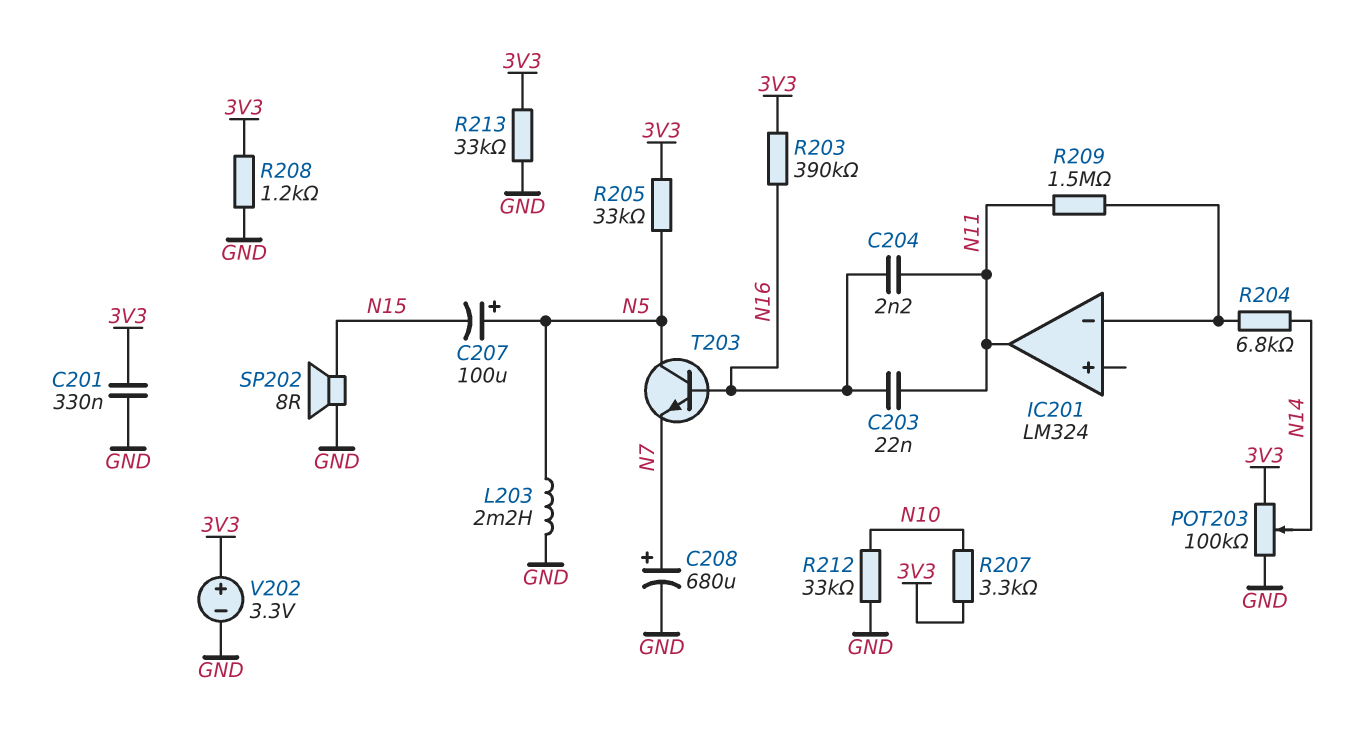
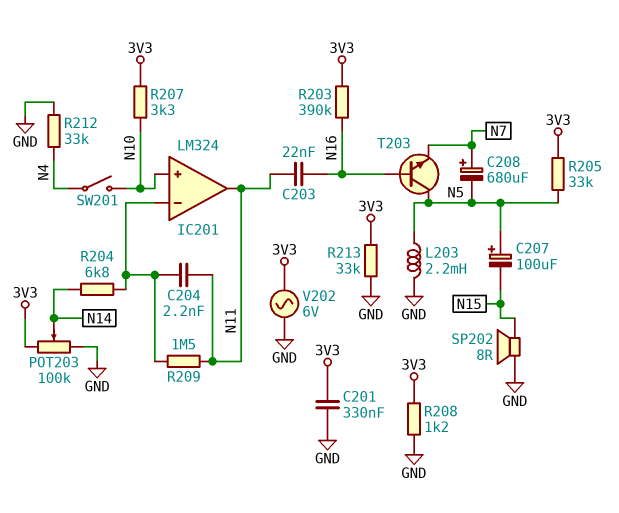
C204: 2.2nF (N11, N16) -> 2.2nF (IC201/in-, N11)
C208: 680uF (plus N7, minus GND) -> 680uF (plus N7, minus N5)
IC201 pin in+: none -> N10
R212: 33k (GND, N10) -> 33k (GND, N4)
SW201: none -> switch (N4, N10)
V202: 3.3V (plus 3V3, minus GND) -> AC 6V (3V3, GND)

